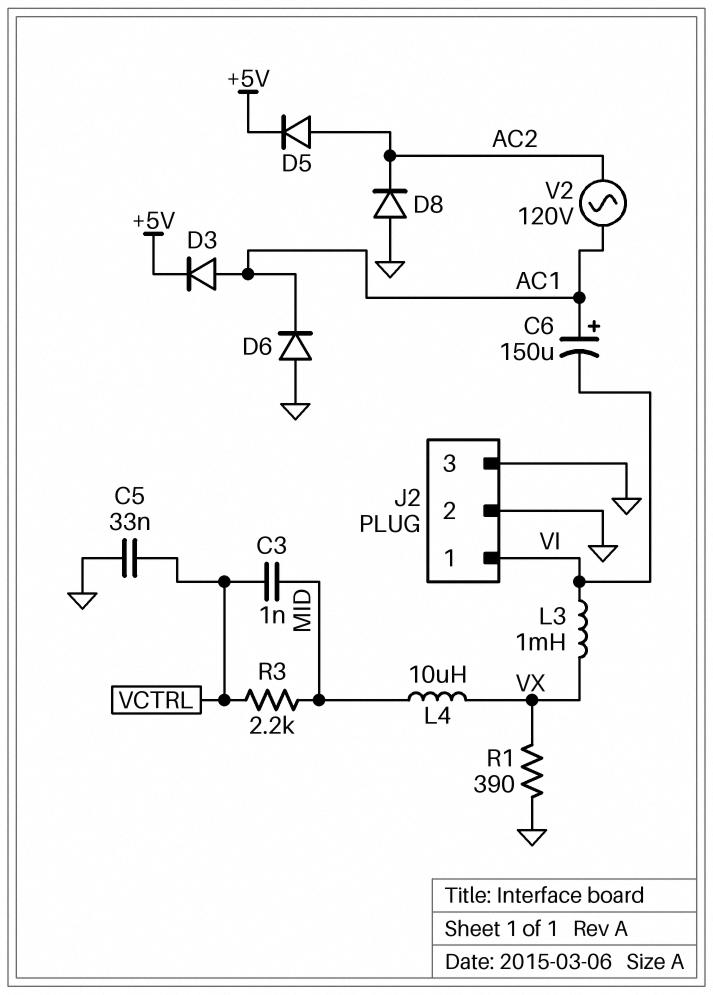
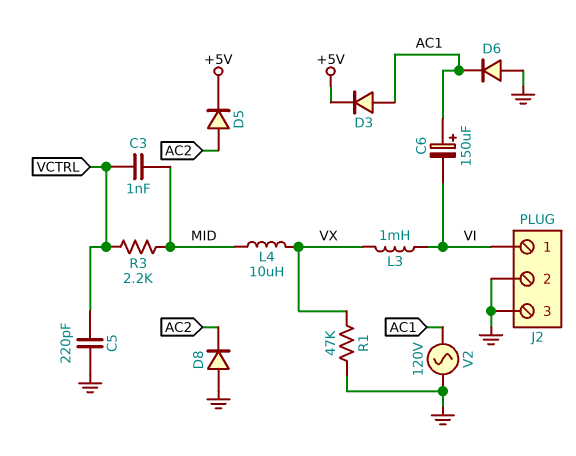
C5: 33nF (GND, VCTRL) -> 220pF (GND, VCTRL)
R1: 390 (GND, VX) -> 47k (GND, VX)
V2: AC 120V (AC1, AC2) -> AC 120V (AC1, GND)

